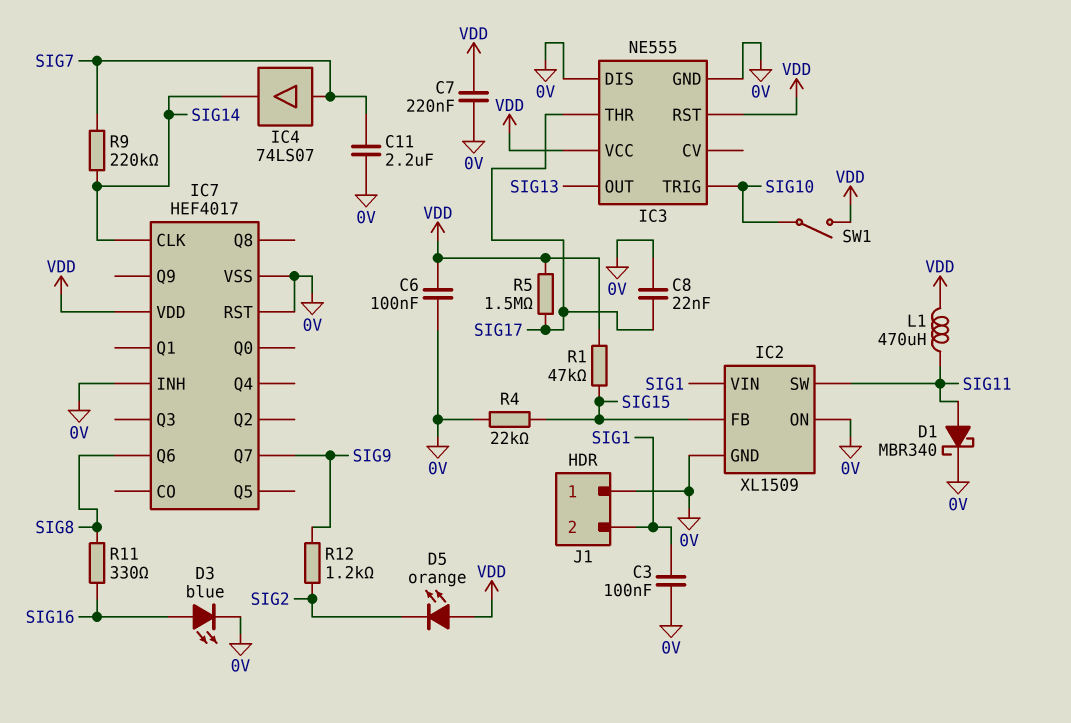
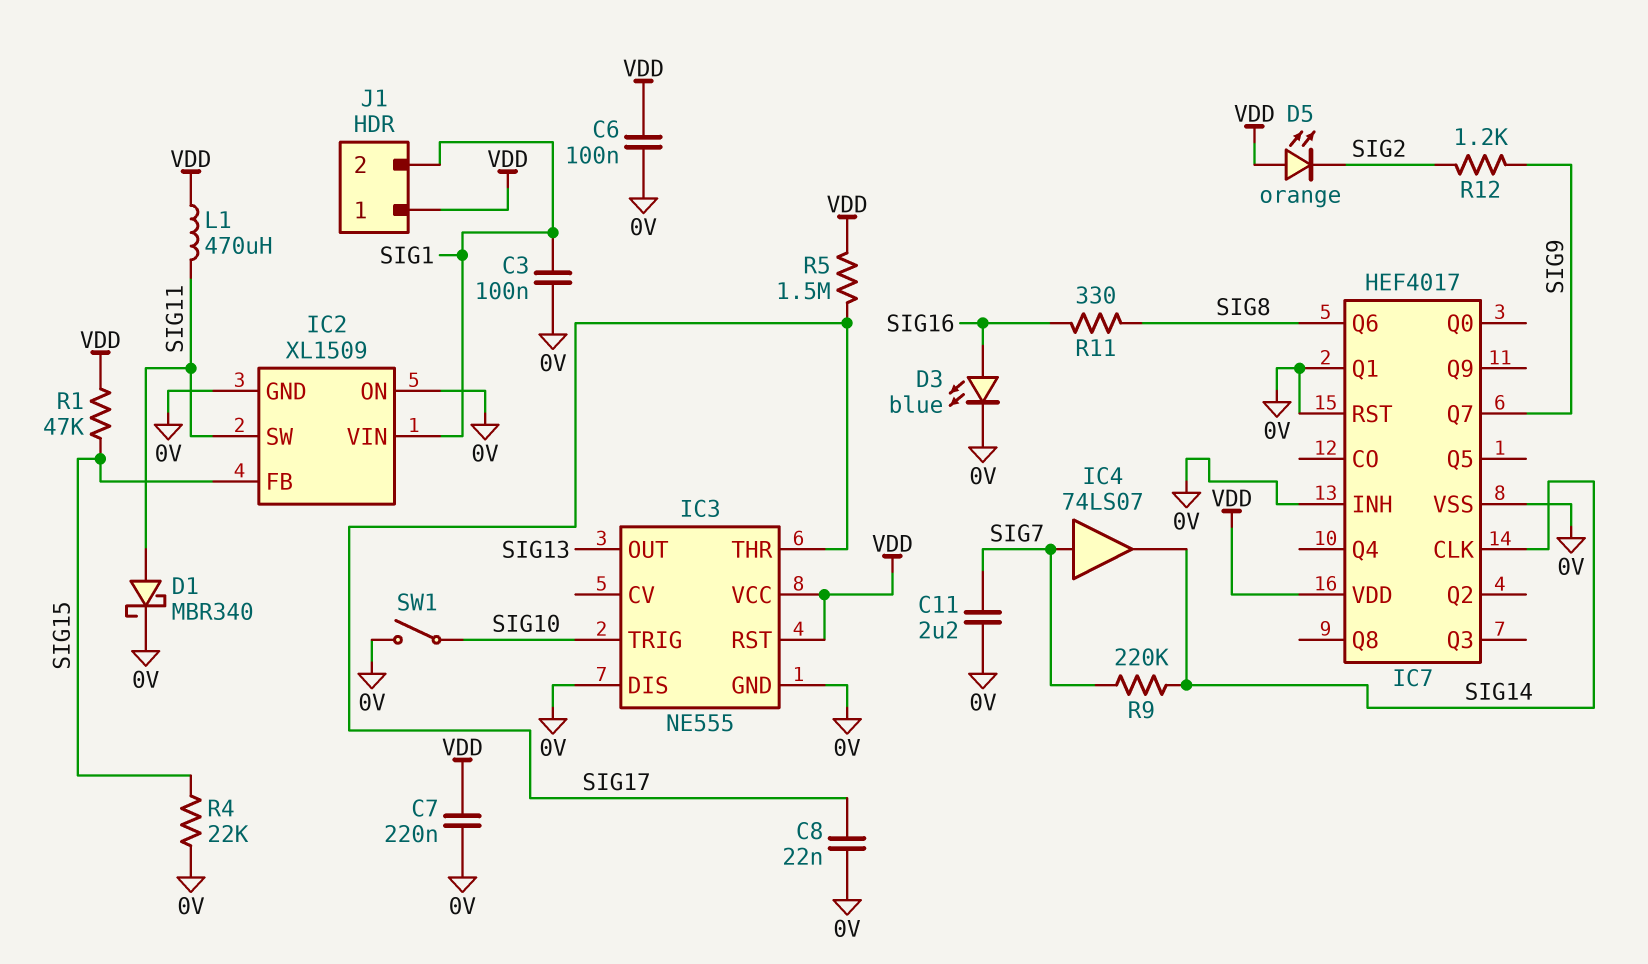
IC7 pin Q1: none -> 0V
J1 pin 1: 0V -> VDD
SW1: switch (SIG10, VDD) -> switch (0V, SIG10)

